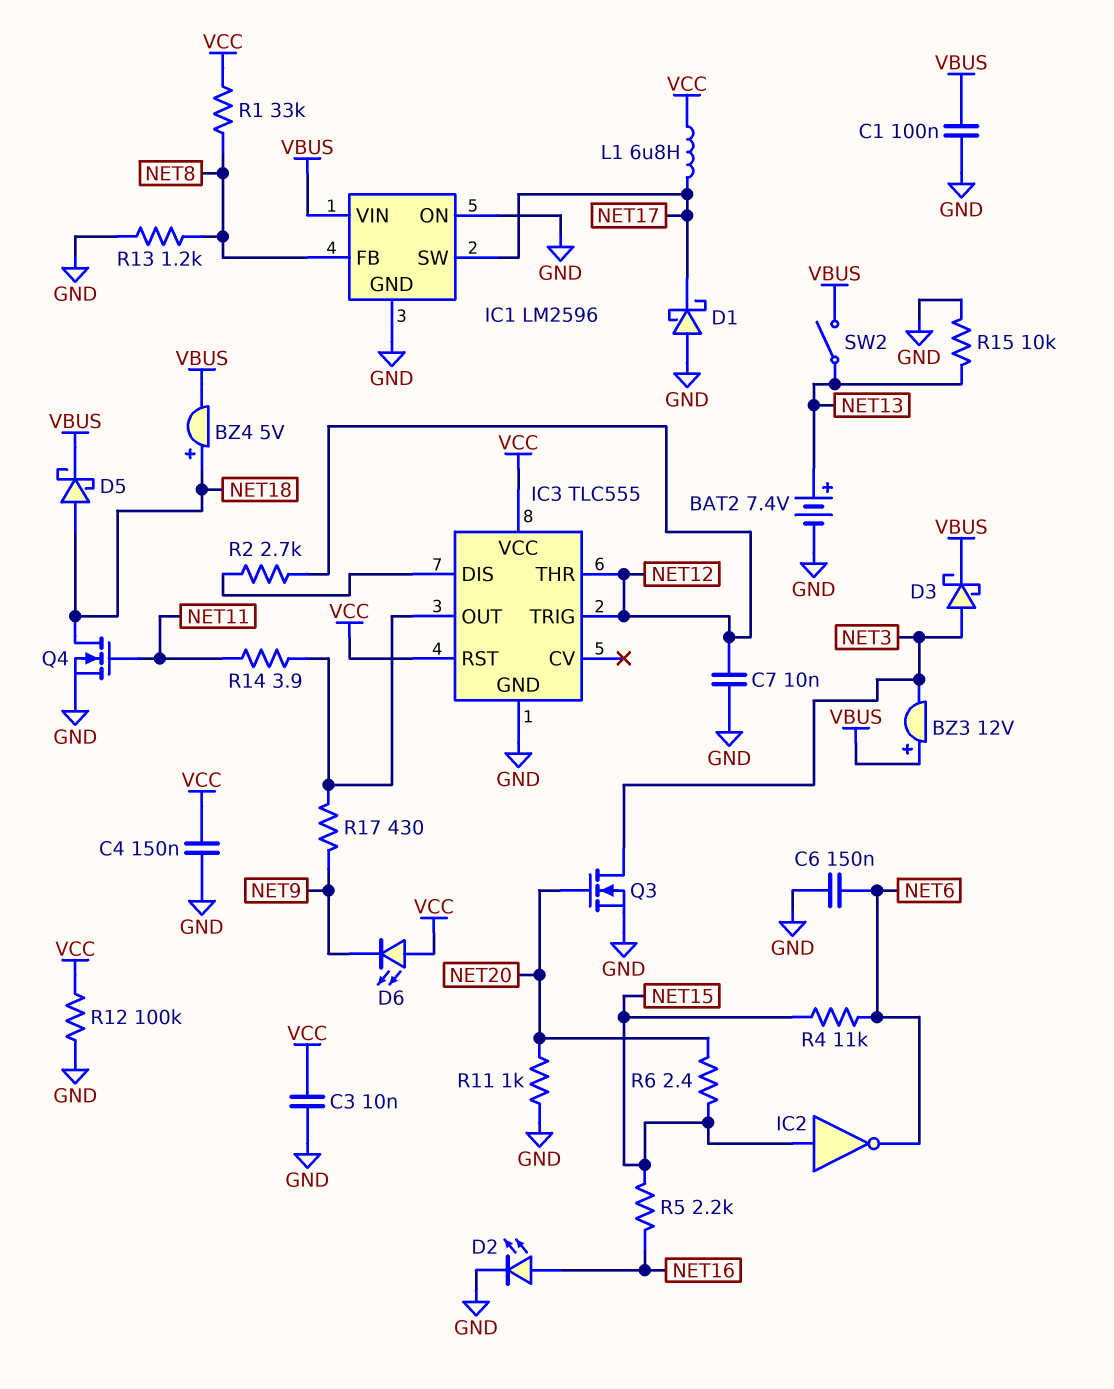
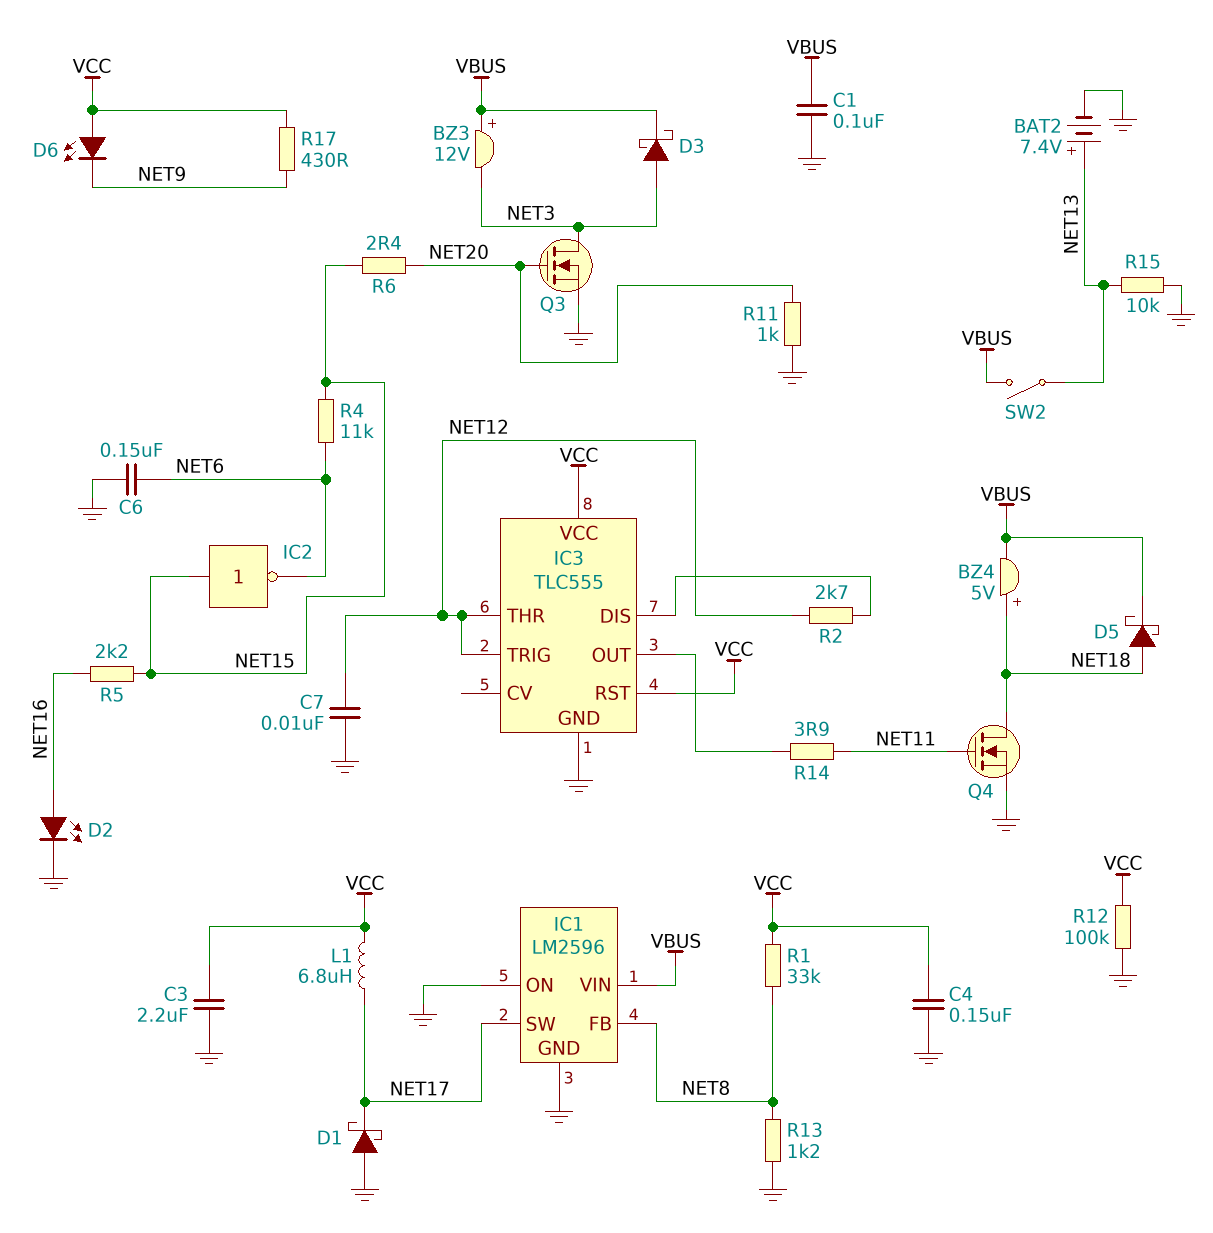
C3: 10nF (GND, VCC) -> 2.2uF (GND, VCC)
R17: 430 (IC3/OUT, NET9) -> 430 (NET9, VCC)

